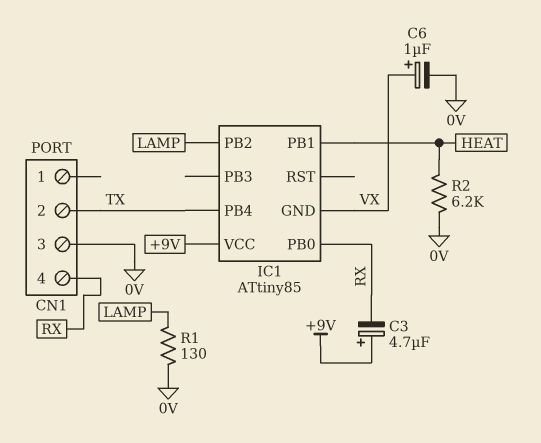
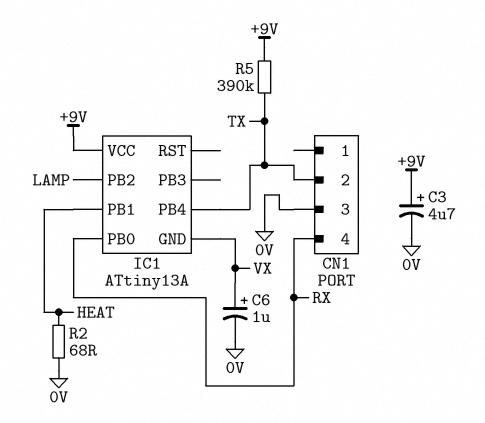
C3: 4.7uF (plus +9V, minus RX) -> 4.7uF (plus +9V, minus 0V)
IC1: ATtiny85 -> ATtiny13A
R1: 130 (0V, LAMP) -> none
R2: 6.2k (0V, HEAT) -> 68 (0V, HEAT)
R5: none -> 390k (+9V, TX)

